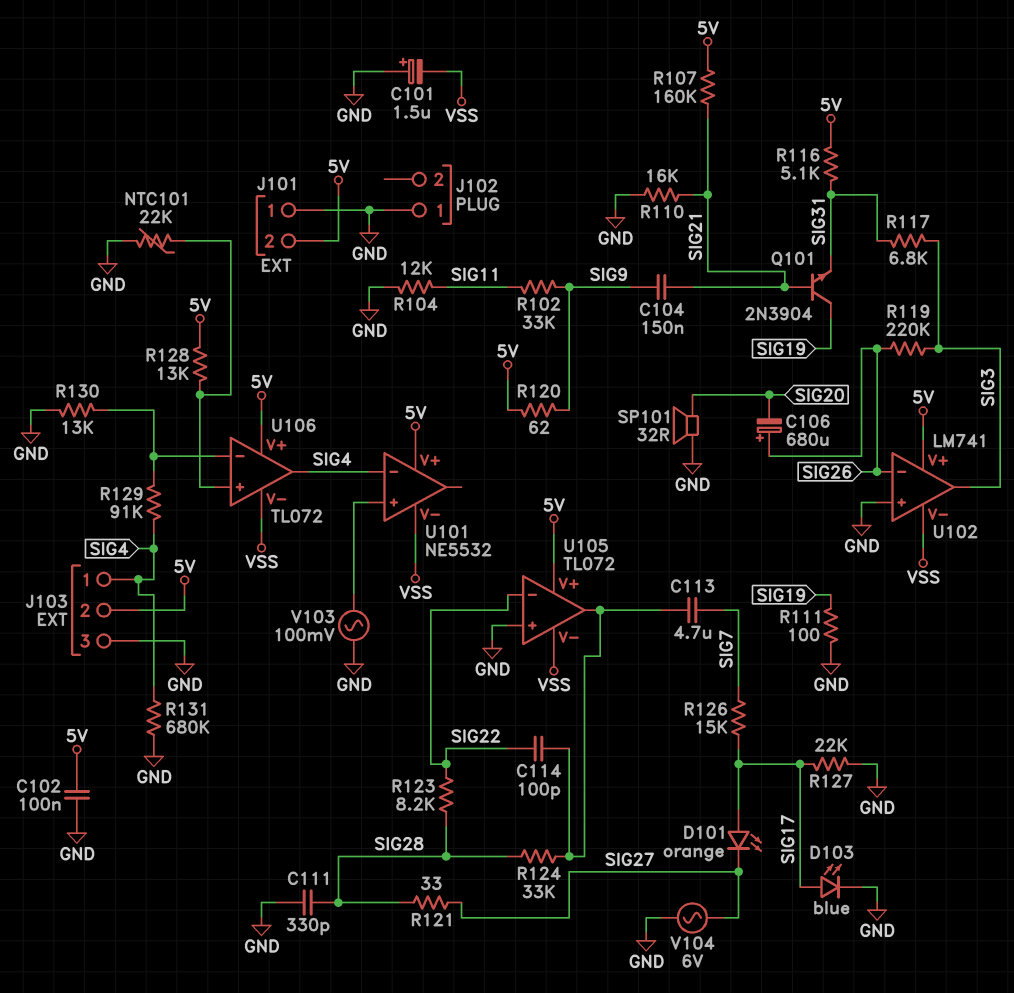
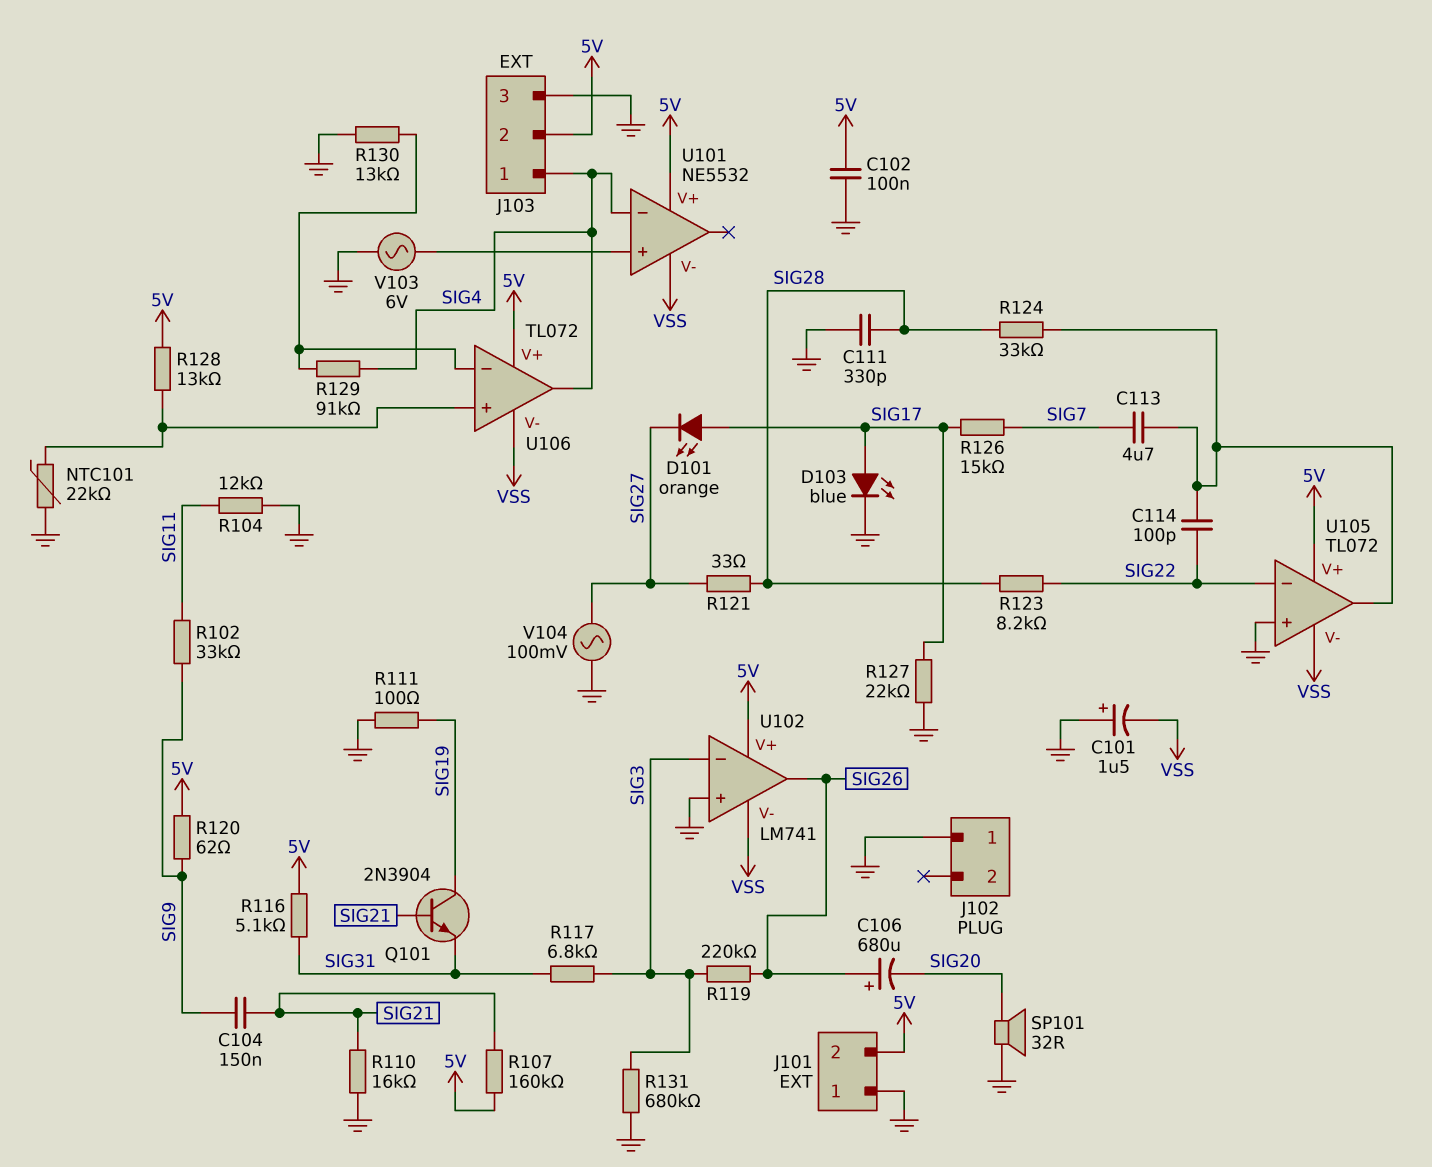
R131: 680k (GND, SIG4) -> 680k (GND, SIG3)
U102 pin in-: SIG26 -> SIG3
U102 pin out: SIG3 -> SIG26
V103: AC 100mV (GND, U101/in+) -> AC 6V (GND, U101/in+)
V104: AC 6V (GND, SIG27) -> AC 100mV (GND, SIG27)

